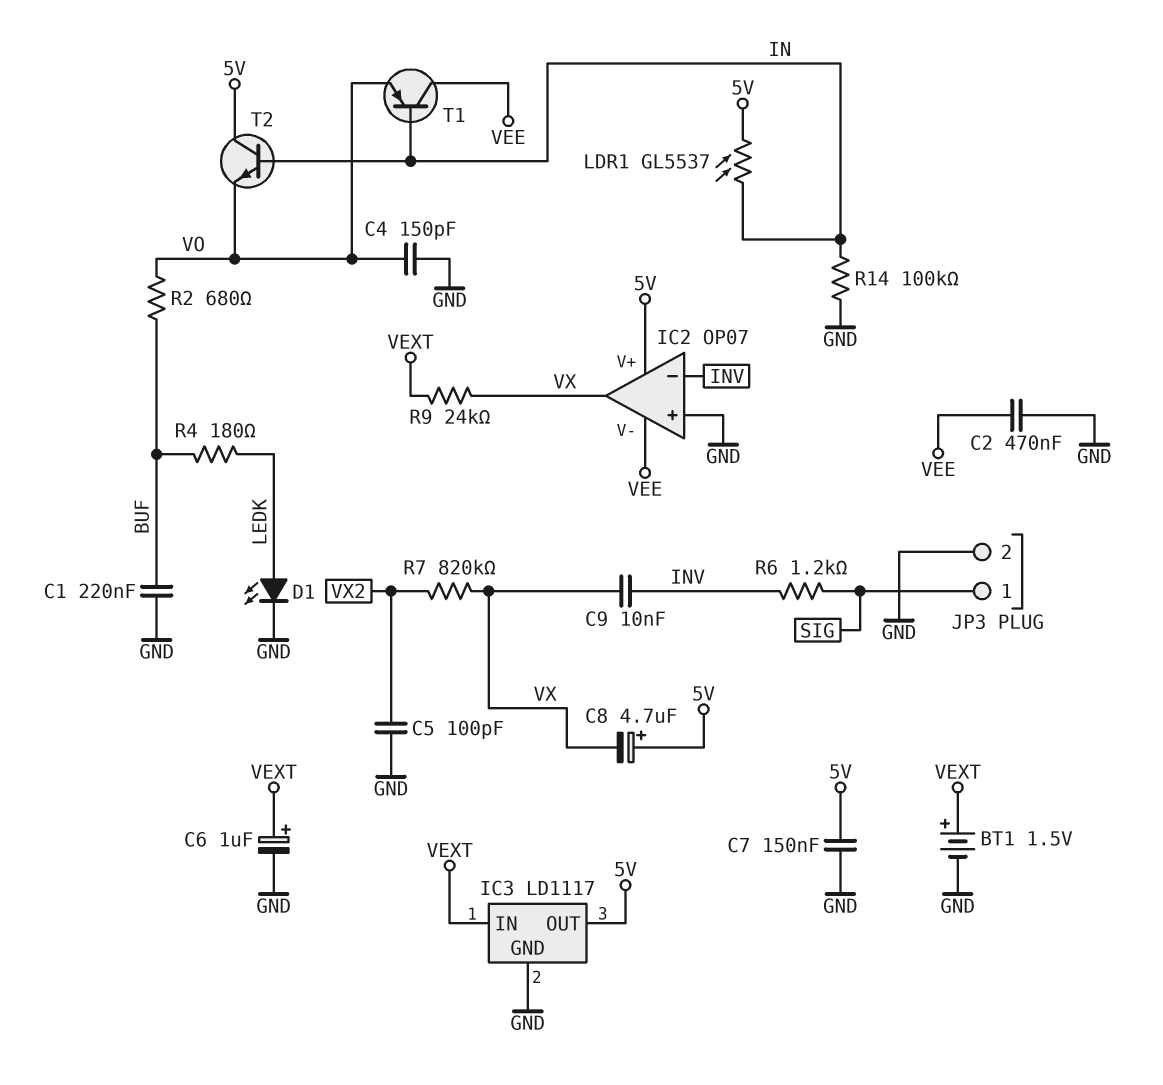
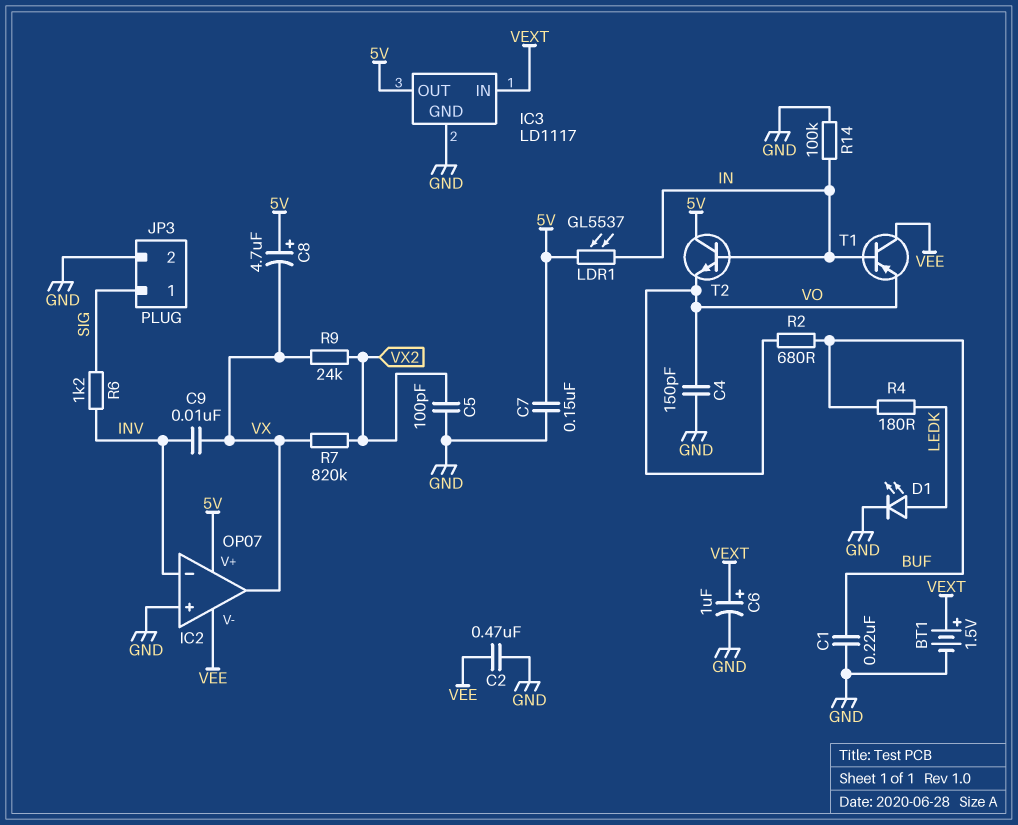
R9: 24k (VEXT, VX) -> 24k (VX, VX2)

